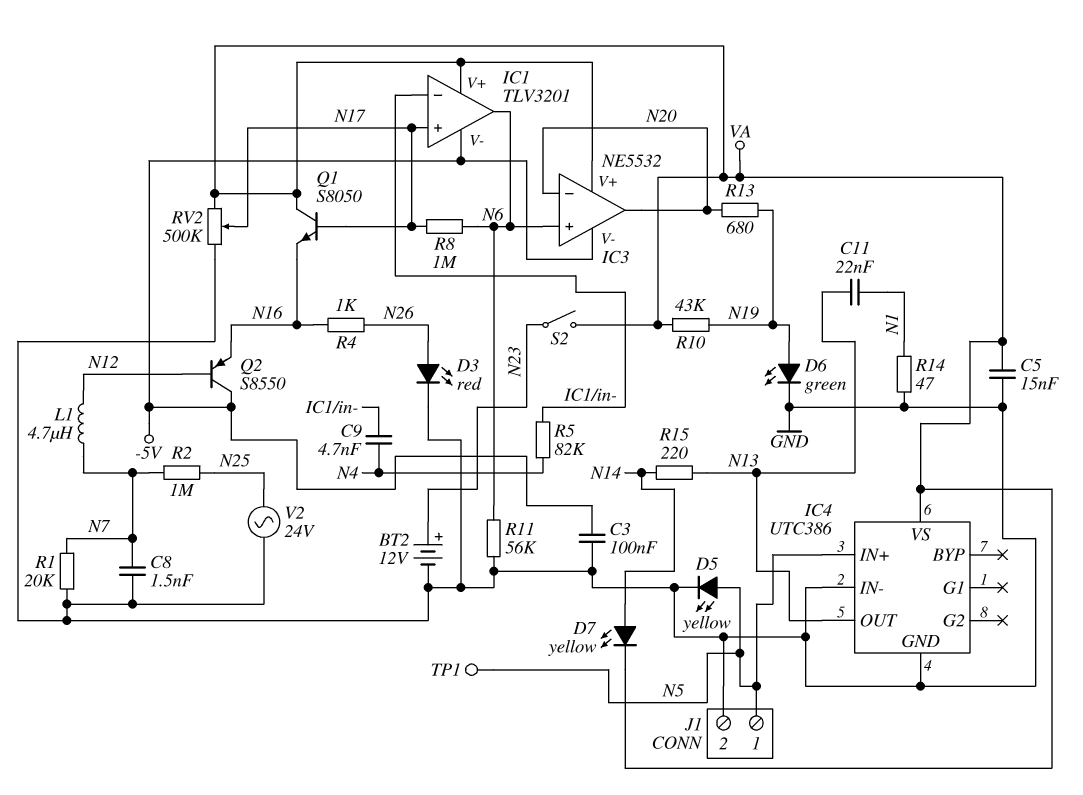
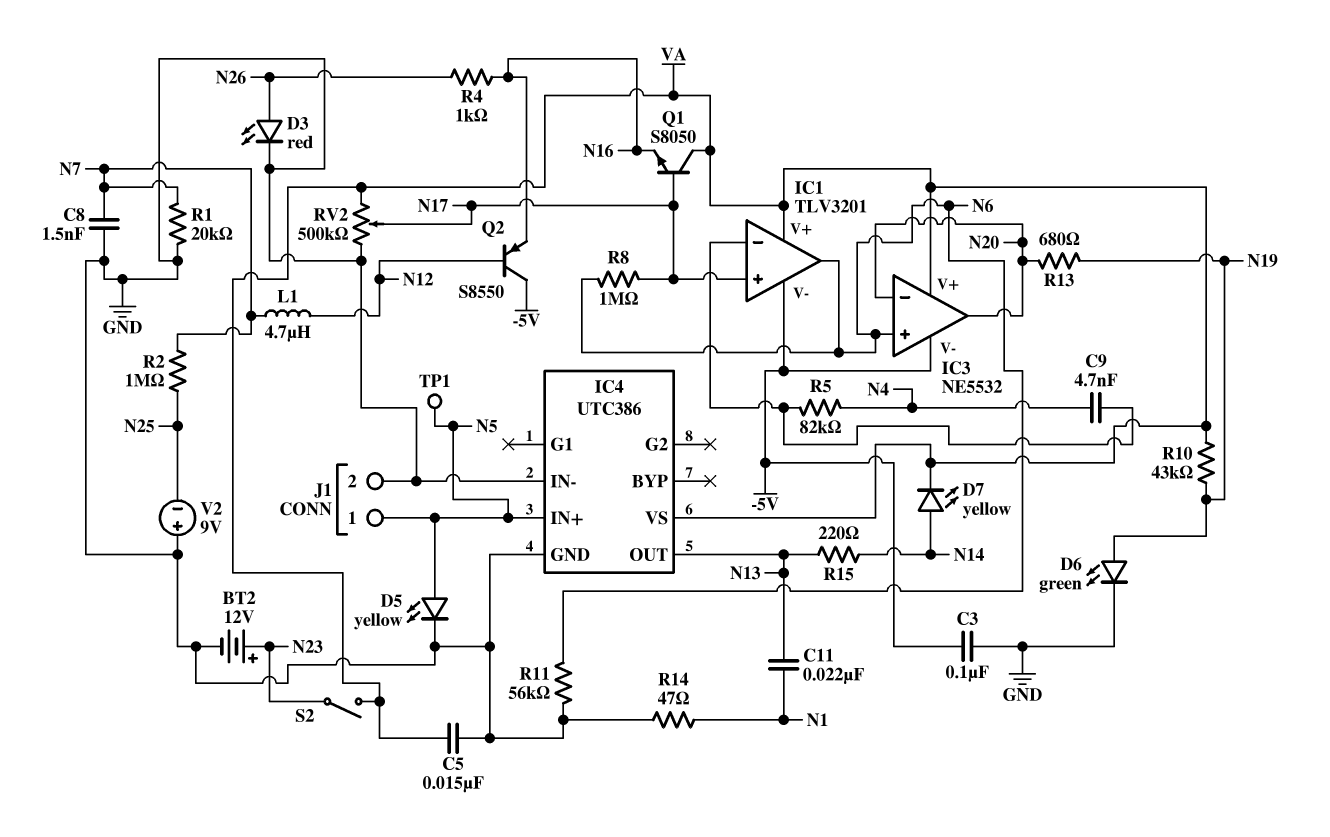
V2: AC 24V (GND, N25) -> 9V (plus GND, minus N25)

